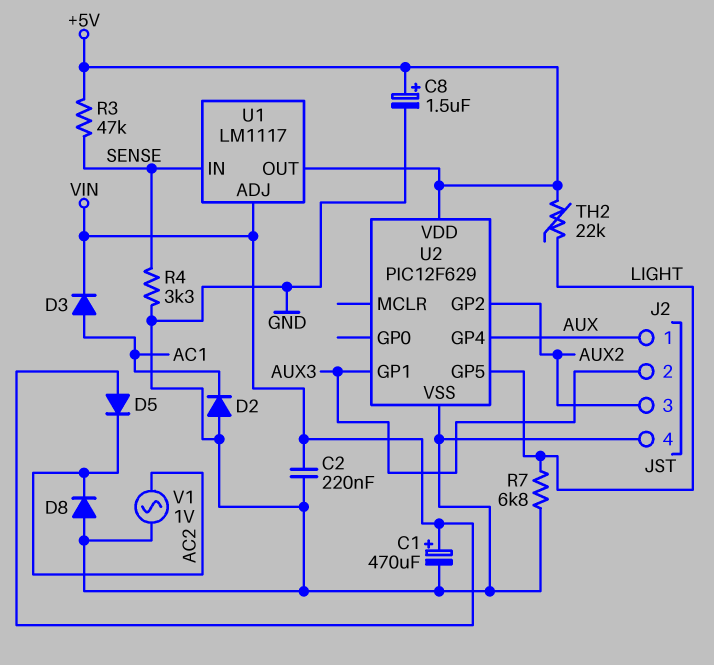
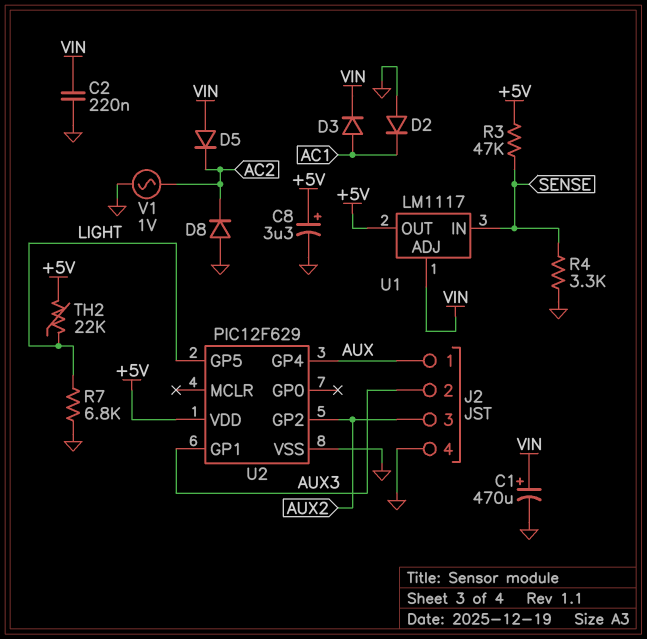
C8: 1.5uF (plus +5V, minus GND) -> 3.3uF (plus +5V, minus GND)

